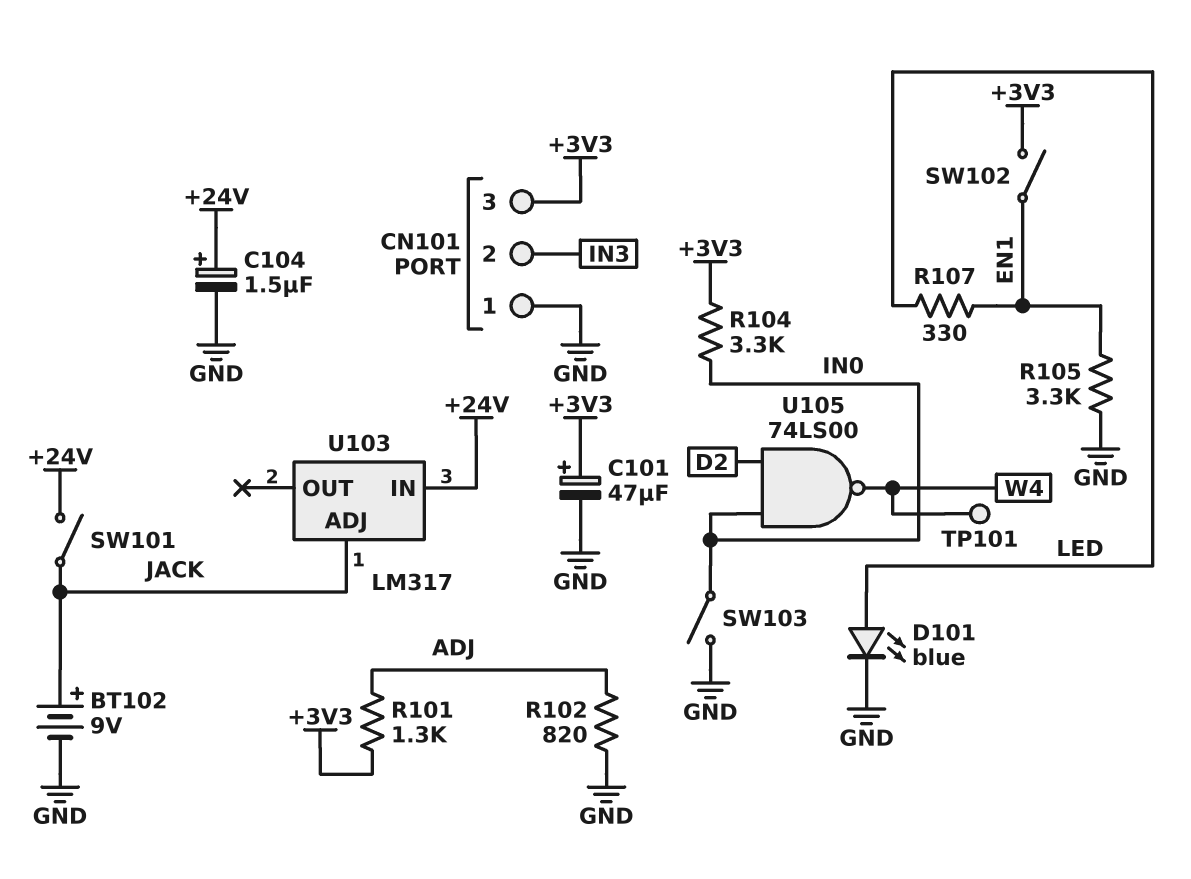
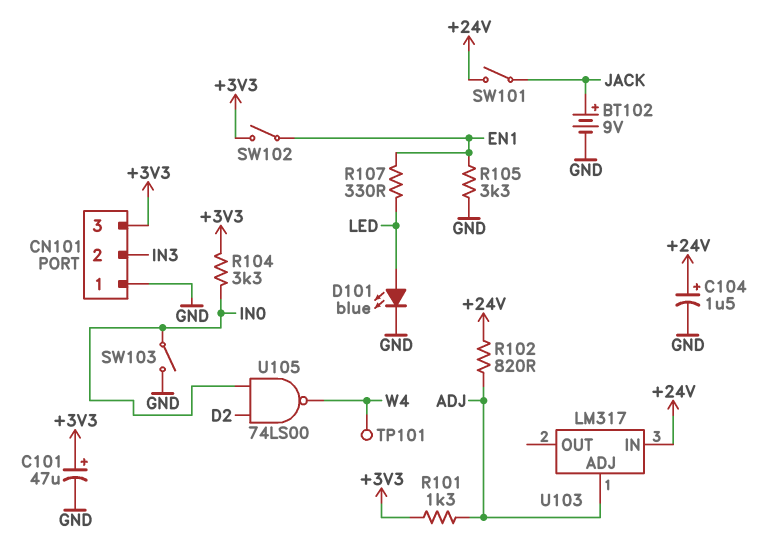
R102: 820 (ADJ, GND) -> 820 (+24V, ADJ)
U103 pin ADJ: JACK -> ADJ

